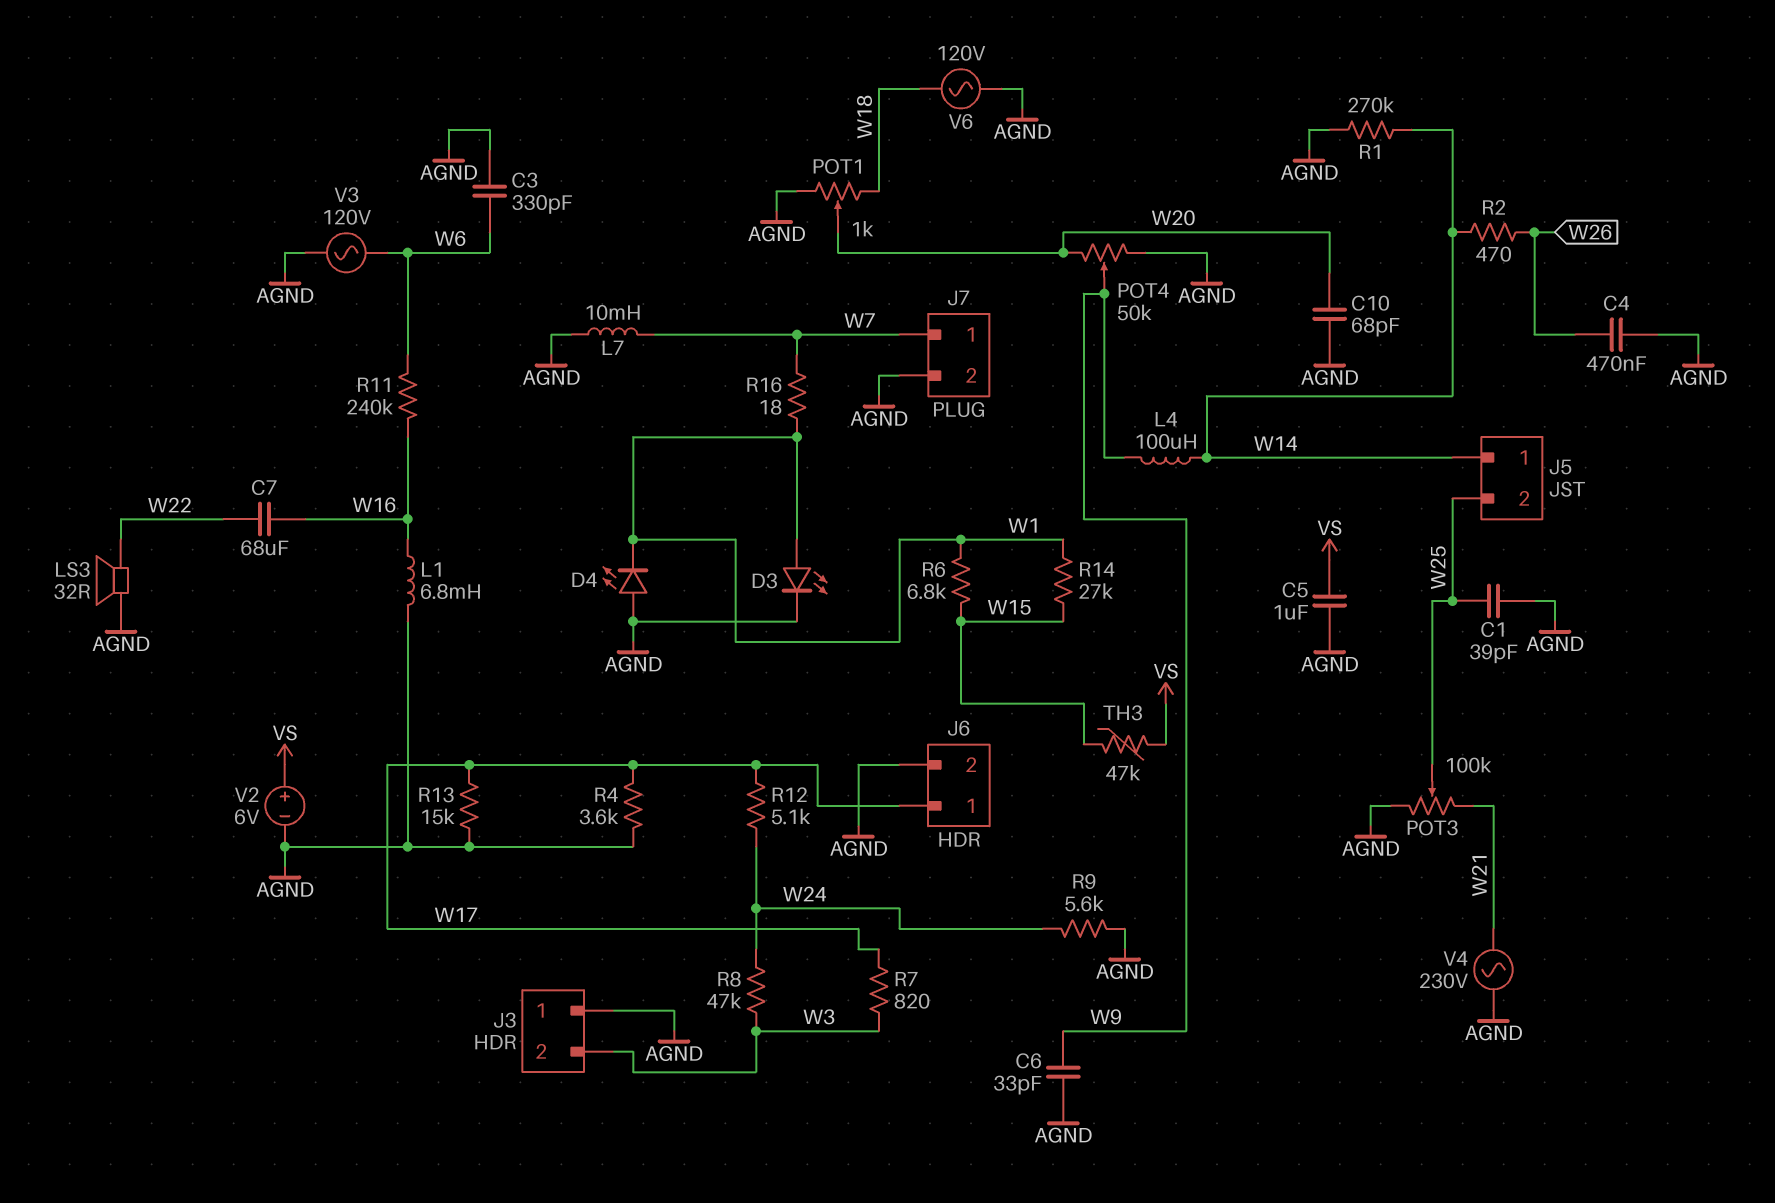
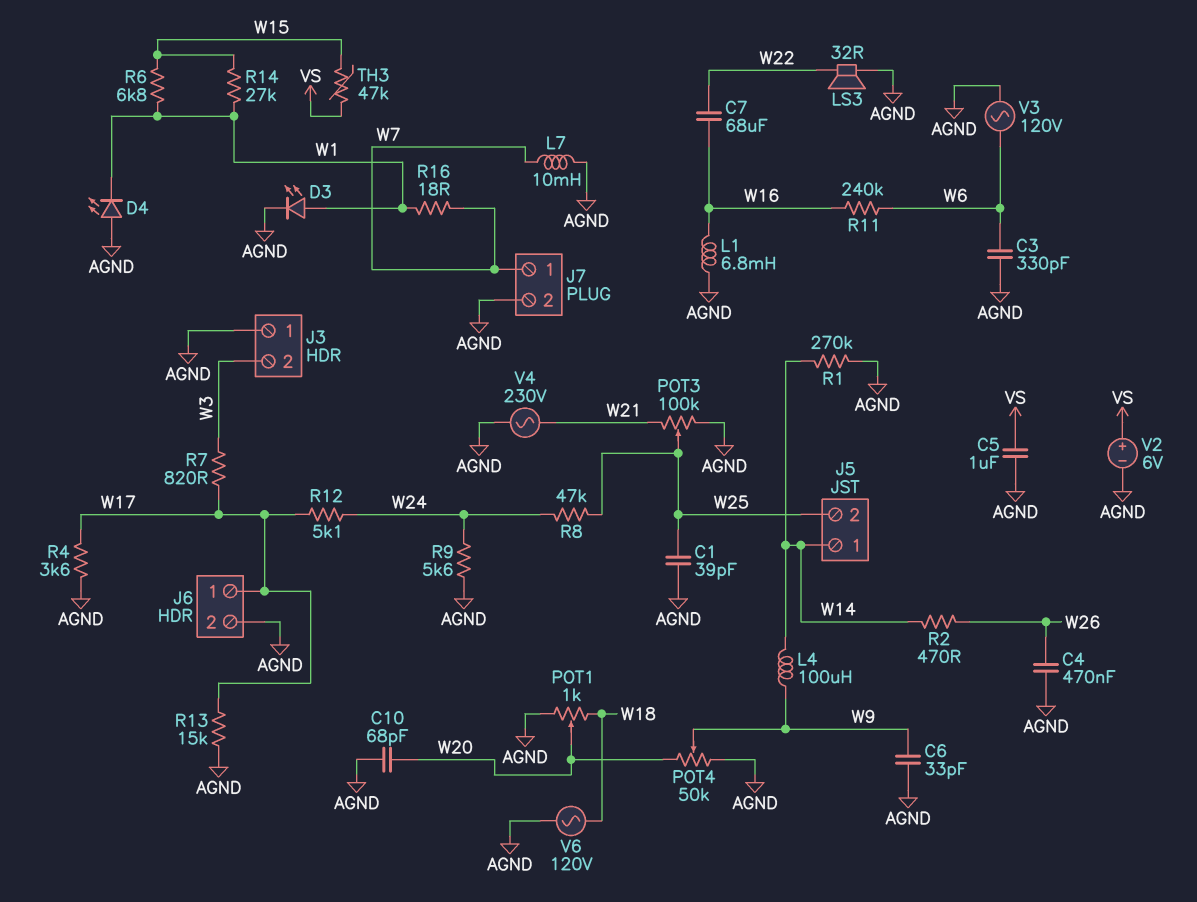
R8: 47k (W3, W24) -> 47k (W24, W25)

